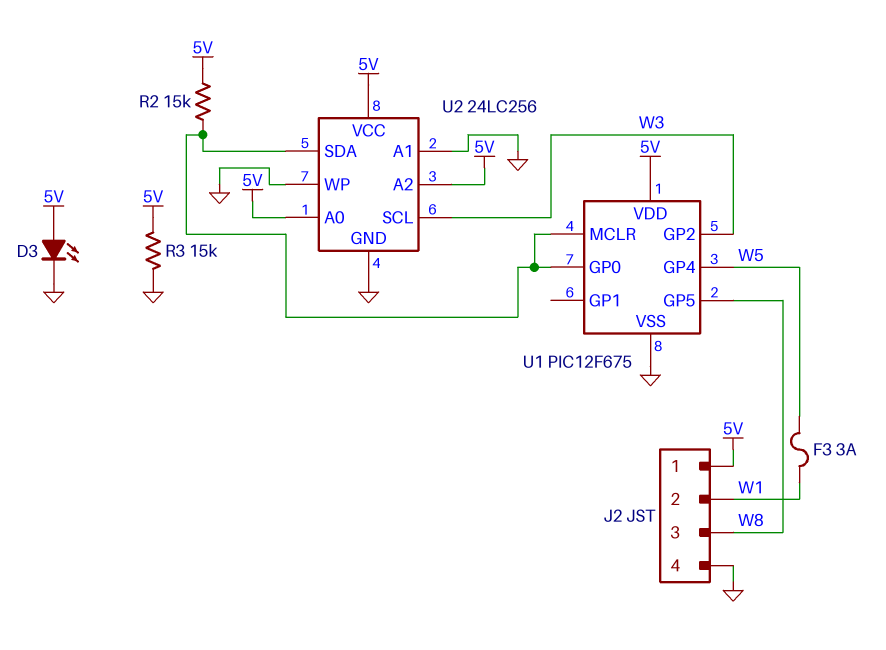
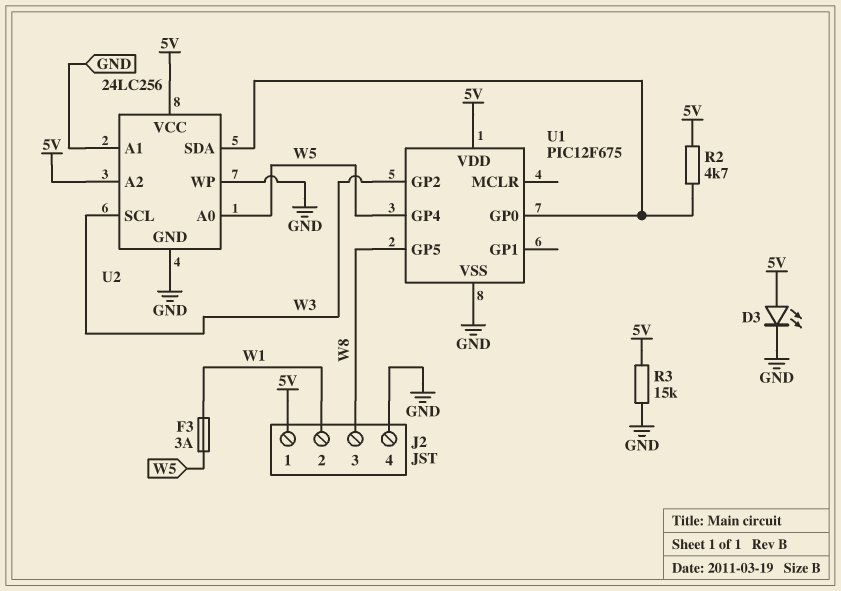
R2: 15k (5V, U1/GP0) -> 4.7k (5V, U1/GP0)
U1 pin MCLR: U1/GP0 -> none
U2 pin A0: 5V -> W5

